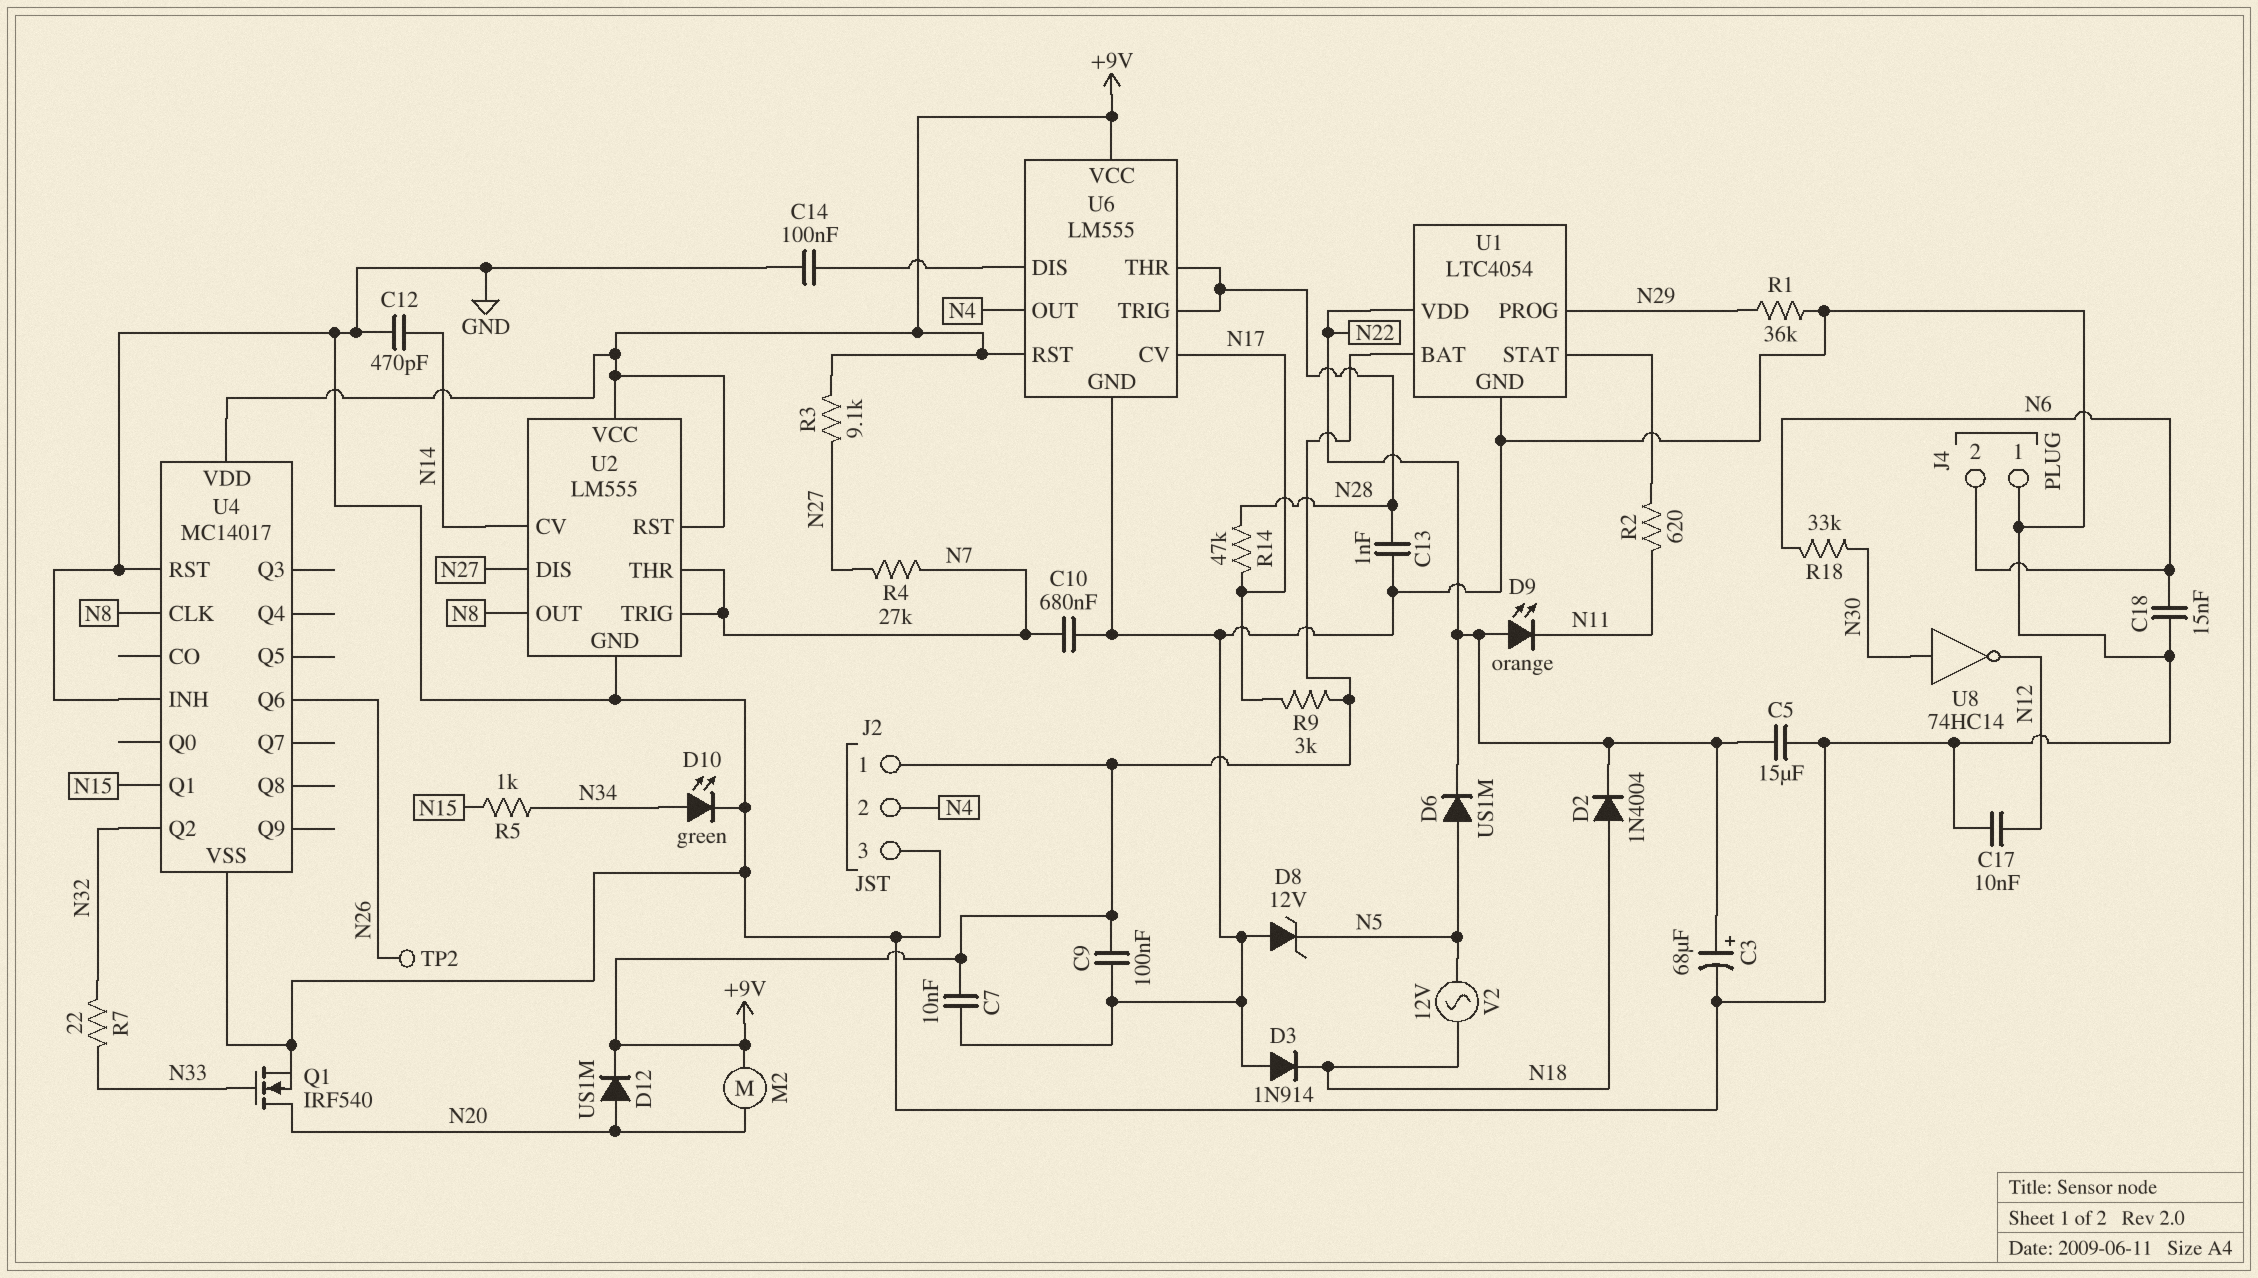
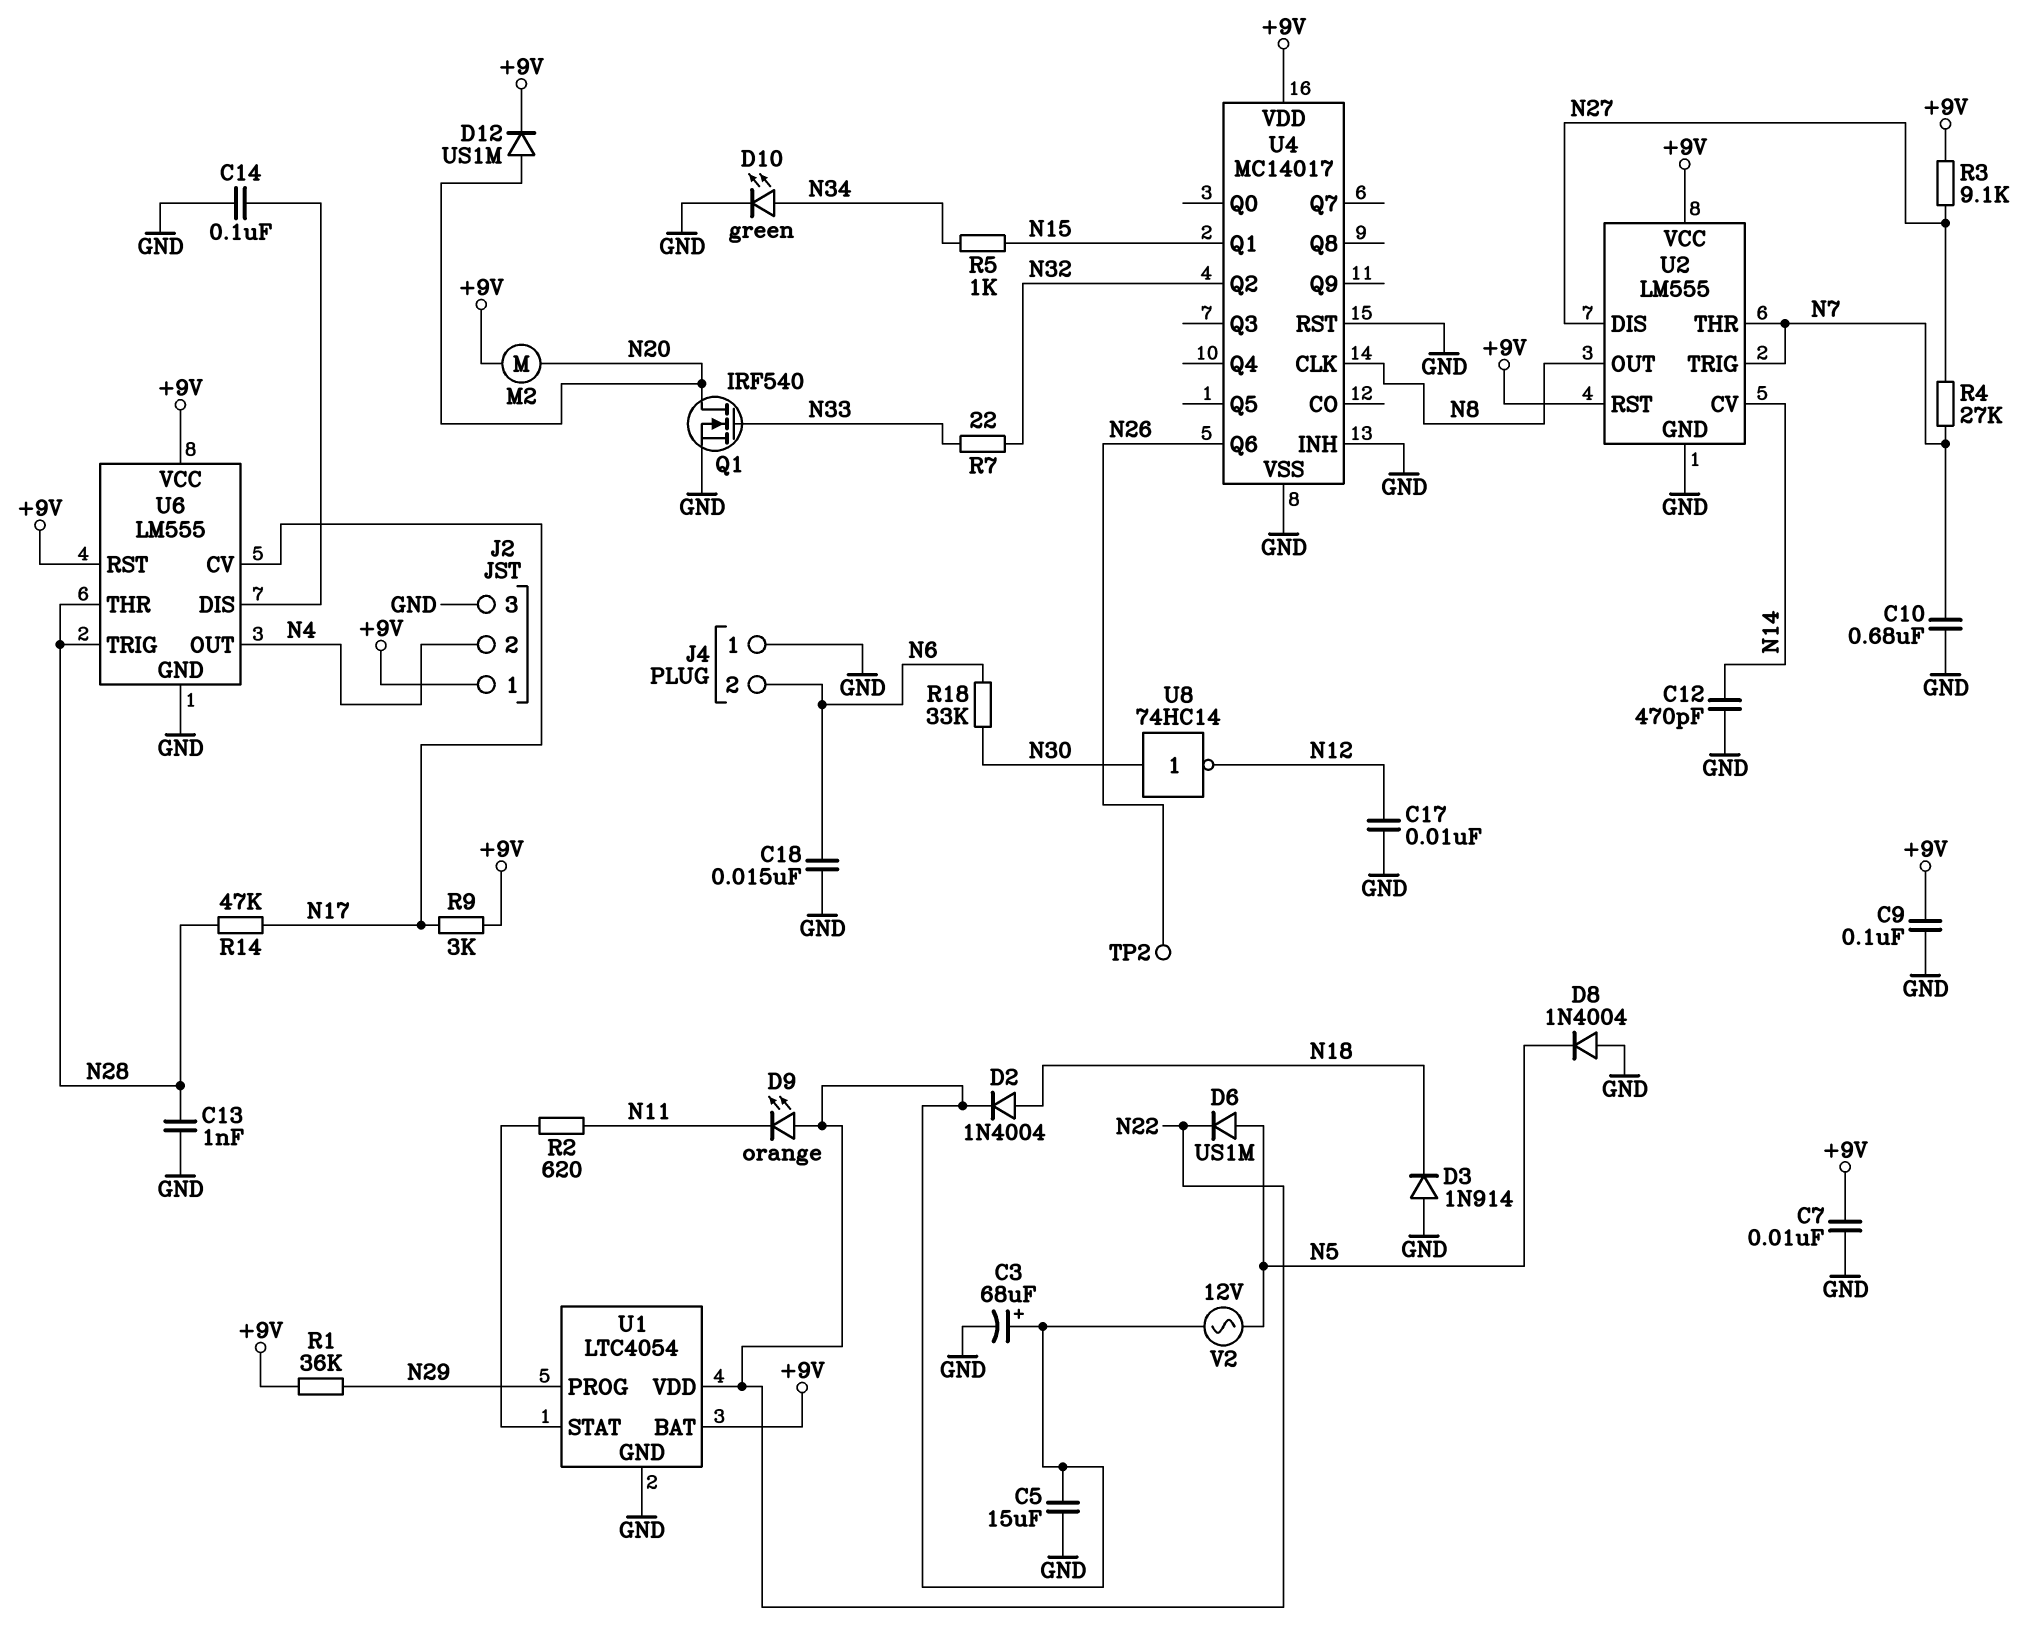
D8: zener 12V (A GND, K N5) -> diode 1N4004 (A GND, K N5)
R1: 36k (GND, N29) -> 36k (+9V, N29)
V2: AC 12V (N5, N18) -> AC 12V (N5, N22)

